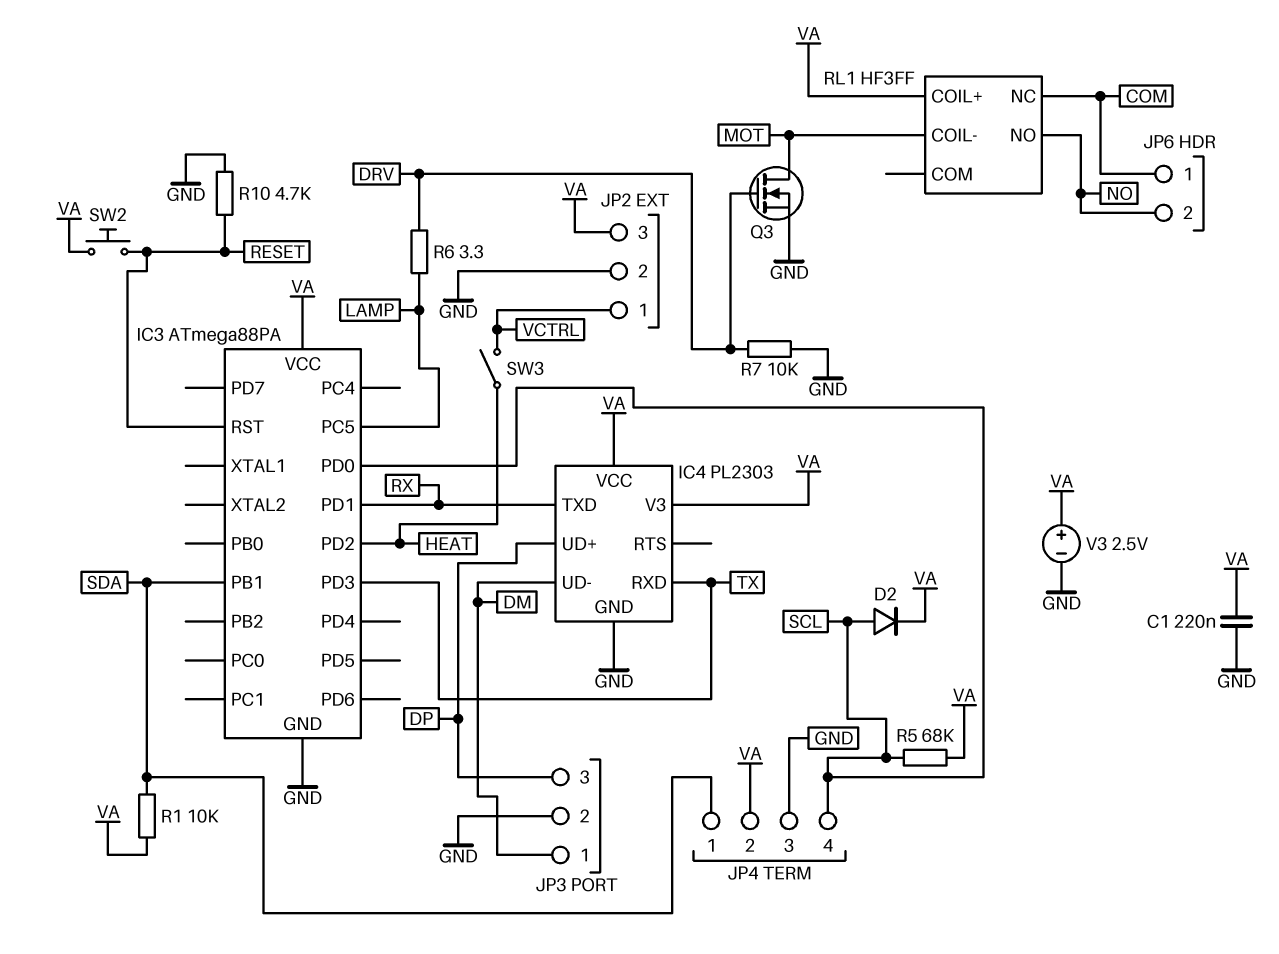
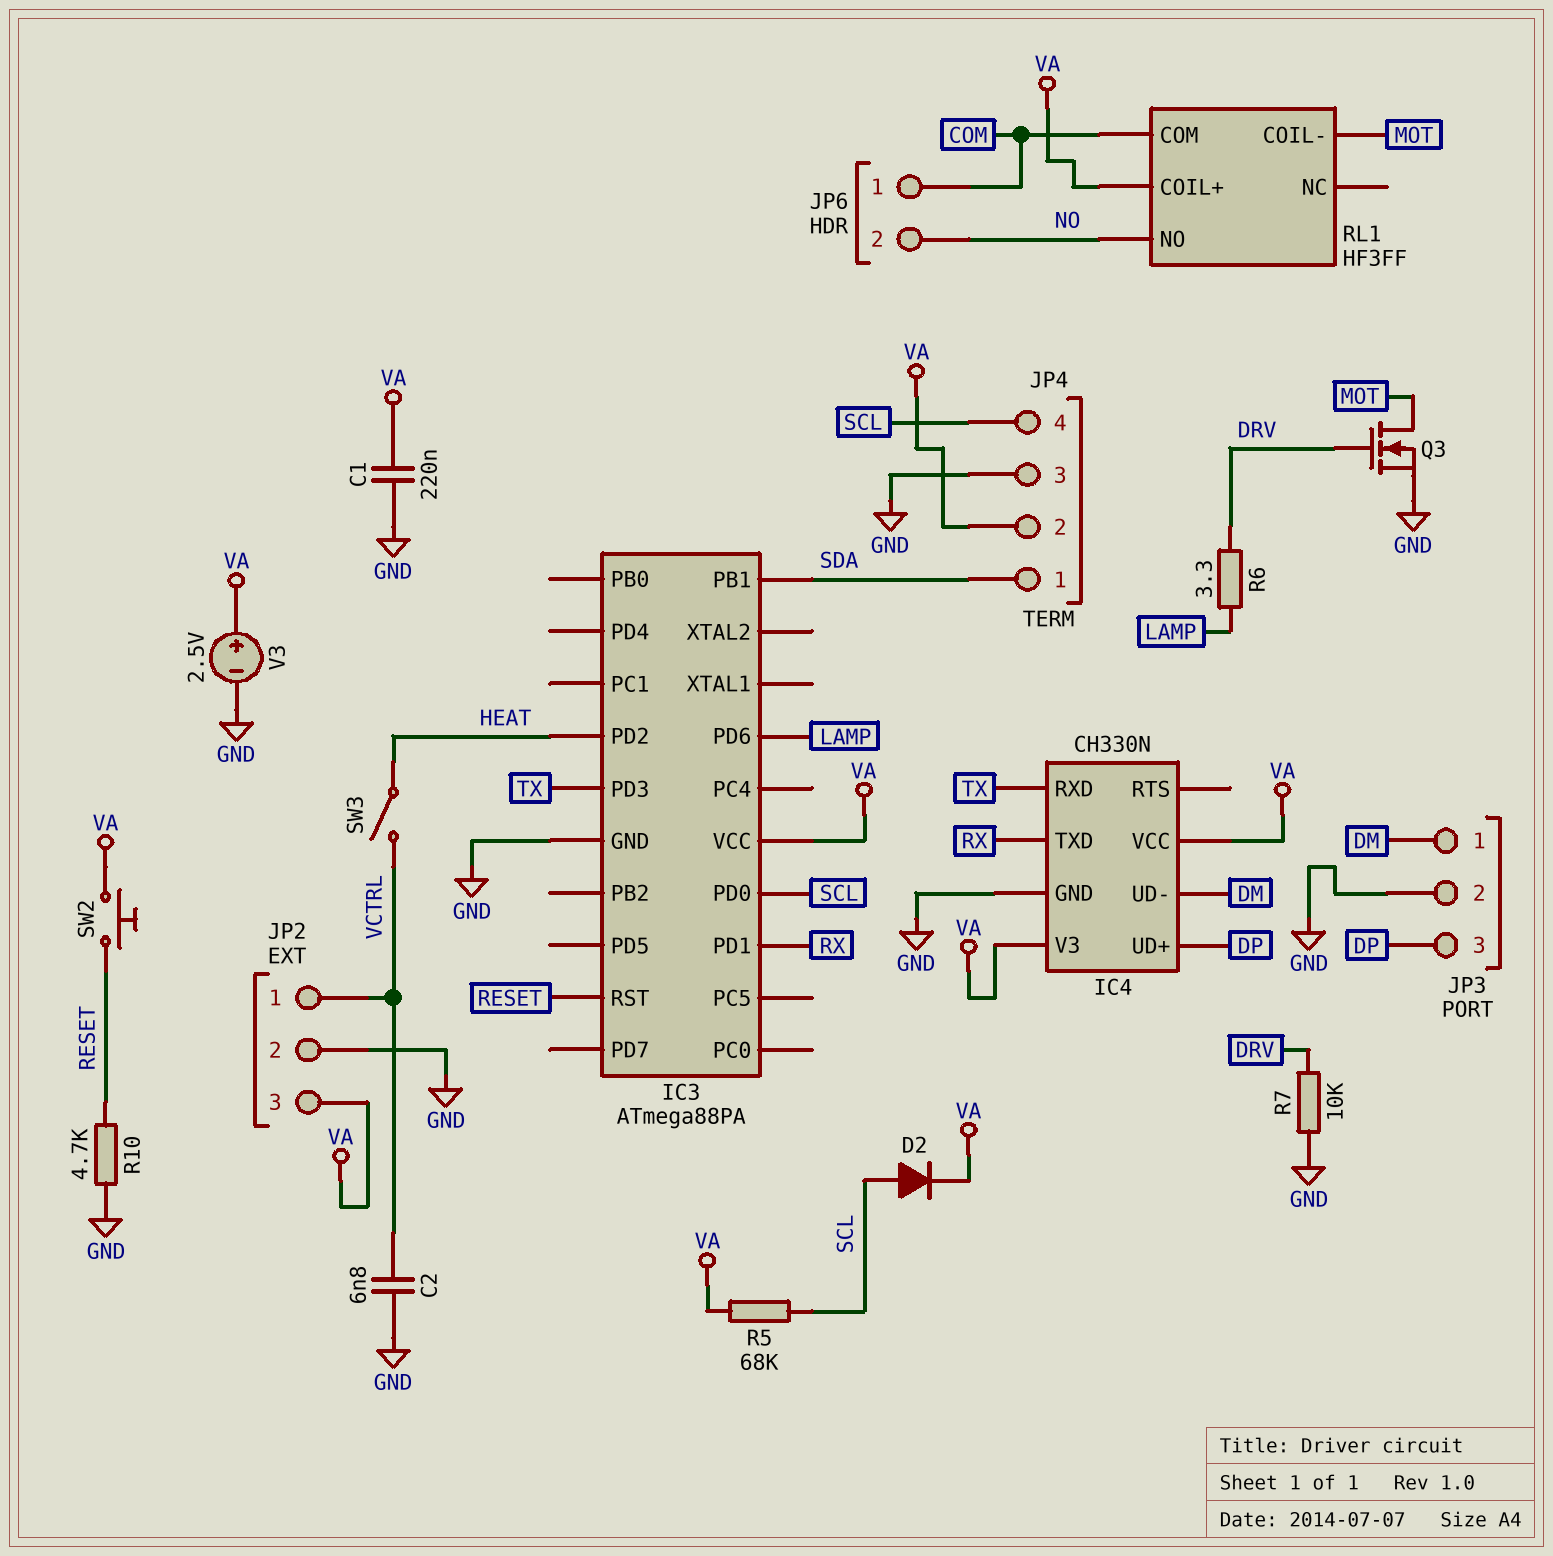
C2: none -> 6.8nF (GND, VCTRL)
IC3 pin PC5: LAMP -> none
IC3 pin PD6: none -> LAMP
IC4: PL2303 -> CH330N
R1: 10k (SDA, VA) -> none
RL1 pin COM: none -> COM
RL1 pin NC: COM -> none

